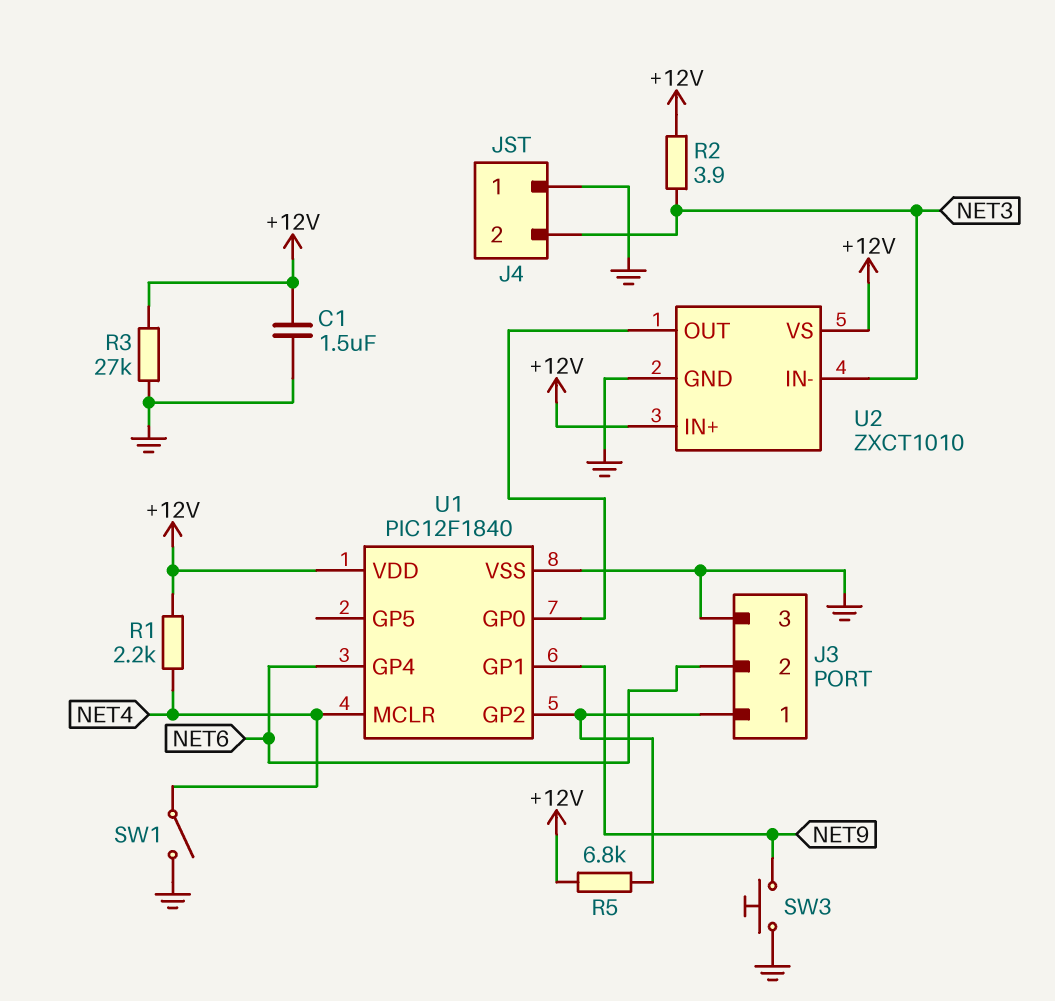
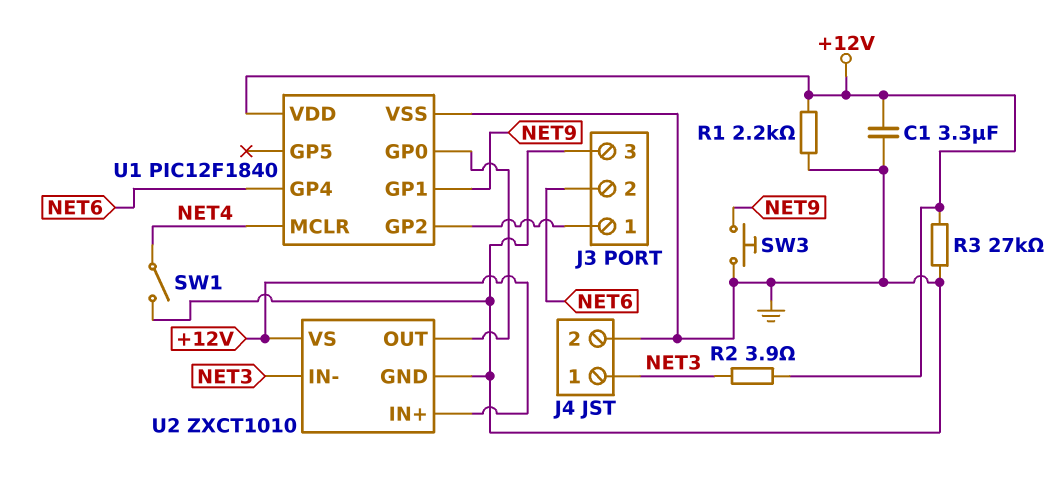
C1: 1.5uF (+12V, GND) -> 3.3uF (+12V, GND)
J4 pin 1: GND -> NET3
J4 pin 2: NET3 -> GND
R1: 2.2k (+12V, NET4) -> 2.2k (+12V, GND)
R5: 6.8k (+12V, J3/1) -> none

